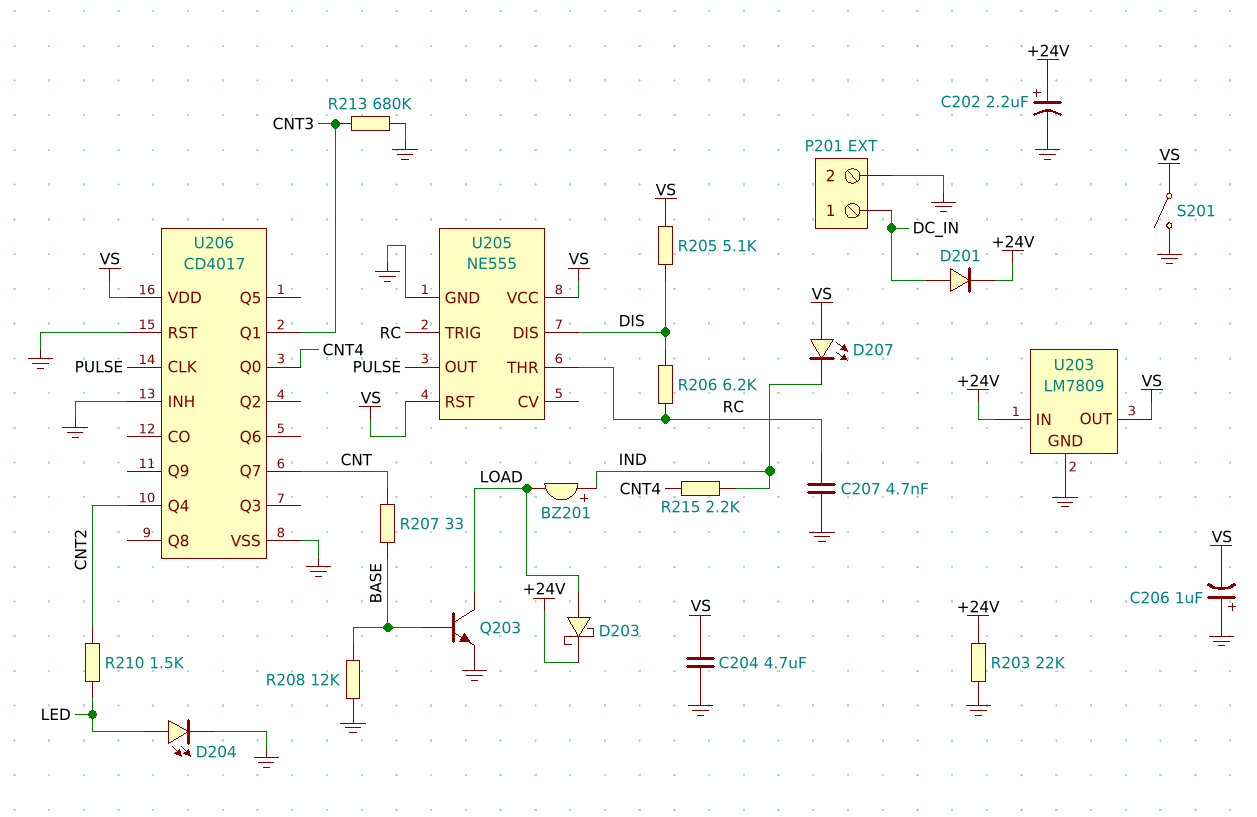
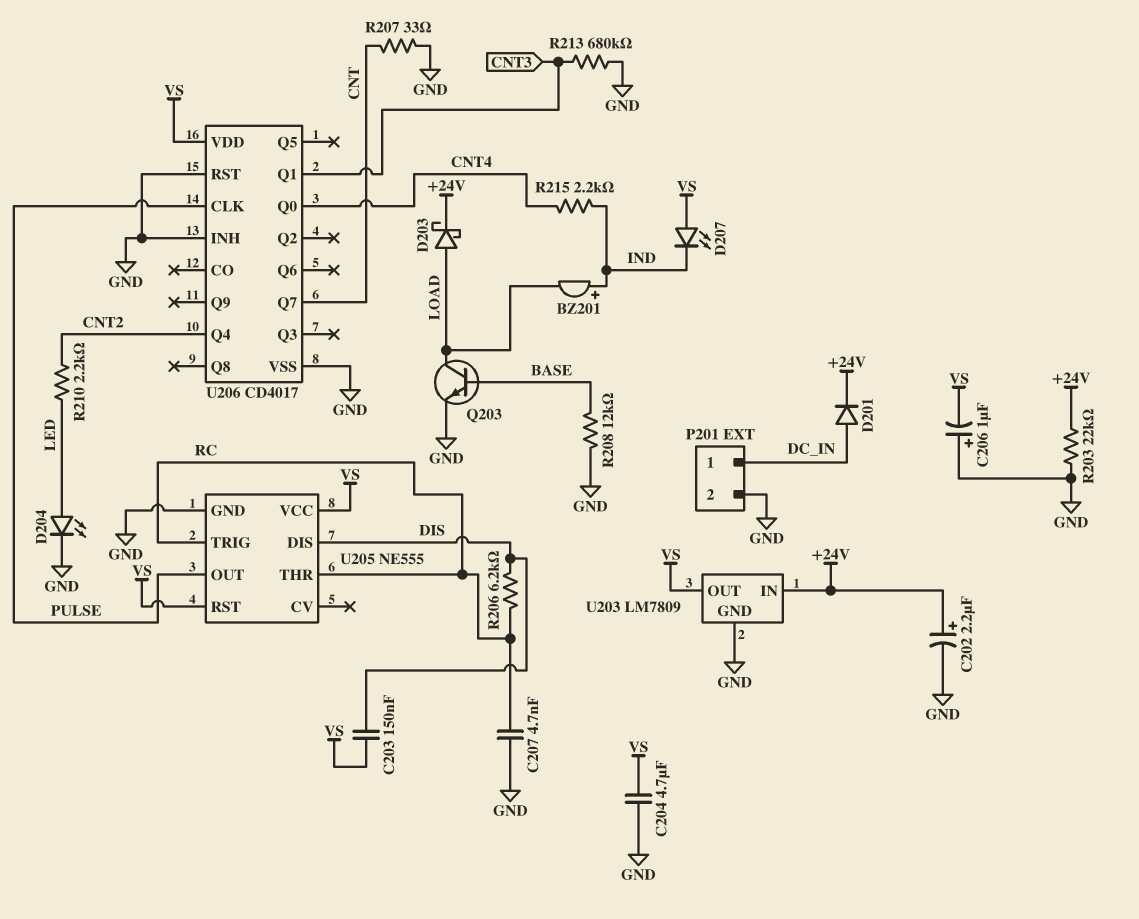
C203: none -> 150nF (DIS, VS)
R205: 5.1k (DIS, VS) -> none
R207: 33 (BASE, CNT) -> 33 (CNT, GND)
R210: 1.5k (CNT2, LED) -> 2.2k (CNT2, LED)
S201: switch (GND, VS) -> none

